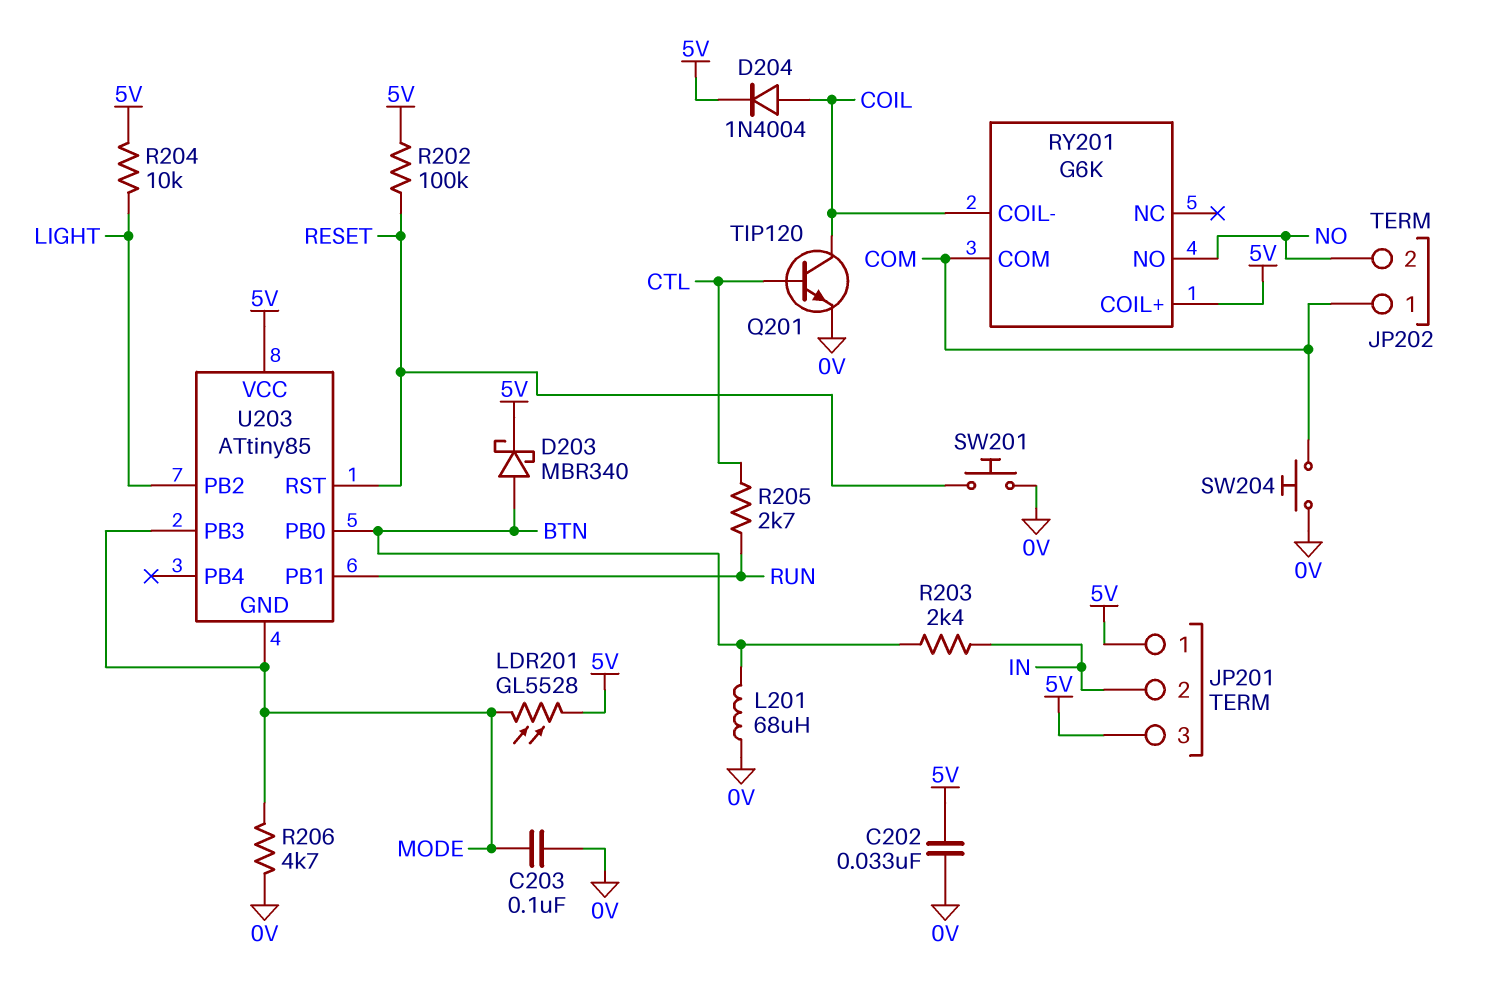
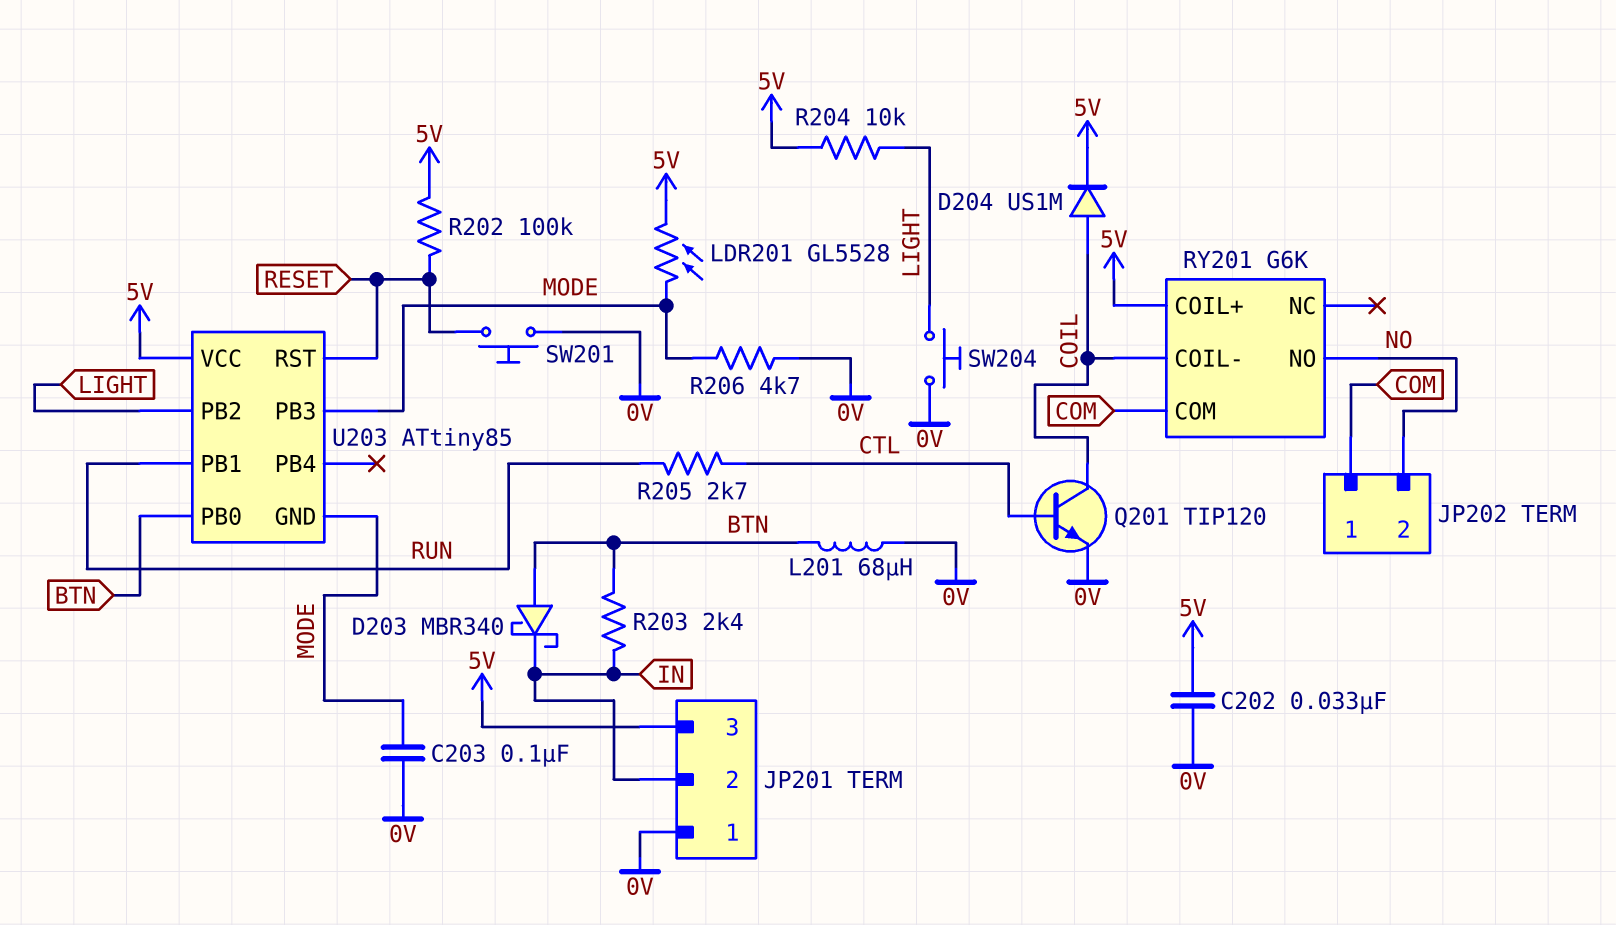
D203: schottky MBR340 (A BTN, K 5V) -> schottky MBR340 (A BTN, K IN)
D204: diode 1N4004 (A COIL, K 5V) -> diode US1M (A COIL, K 5V)
JP201 pin 1: 5V -> 0V
SW204: button (0V, COM) -> button (0V, LIGHT)

